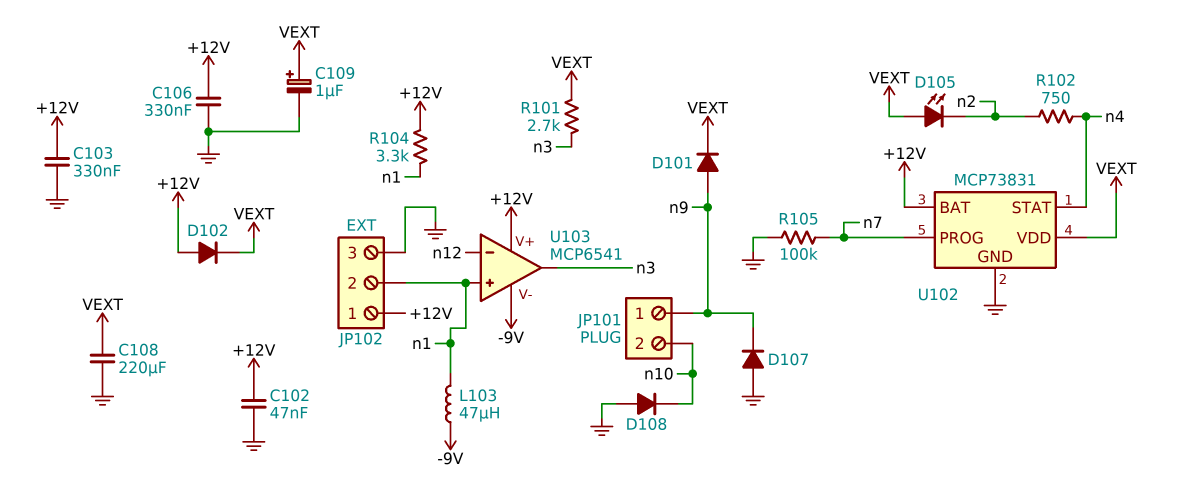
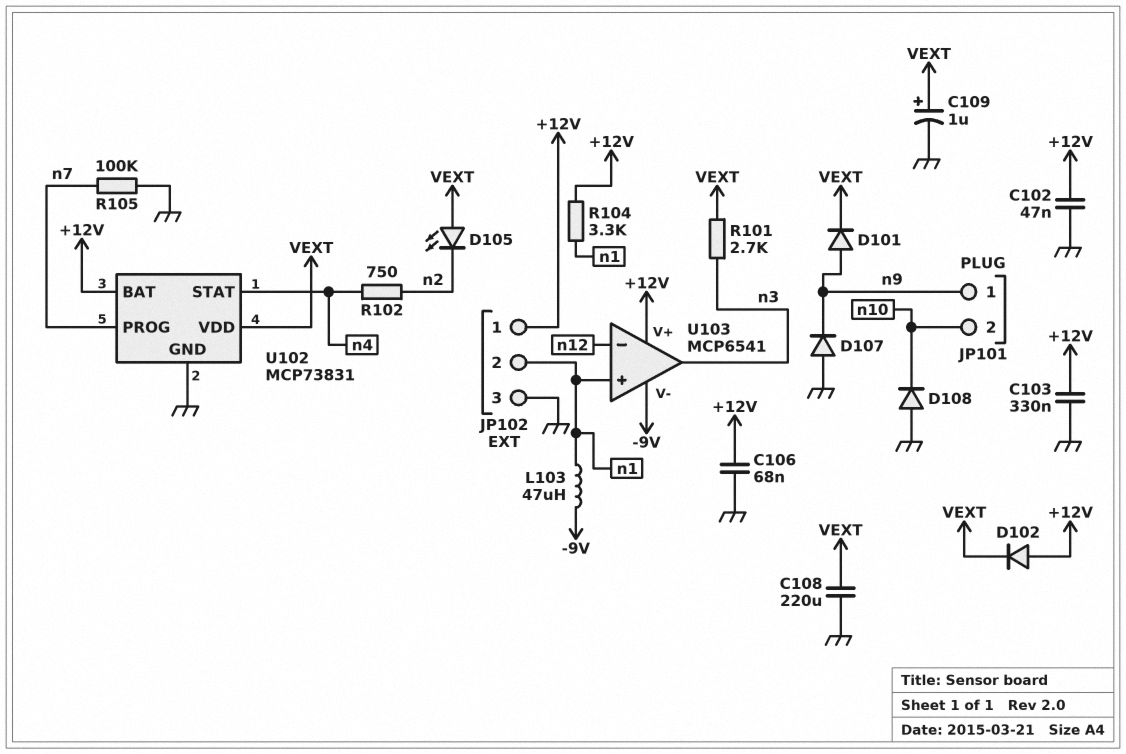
C106: 330nF (+12V, GND) -> 68nF (+12V, GND)

